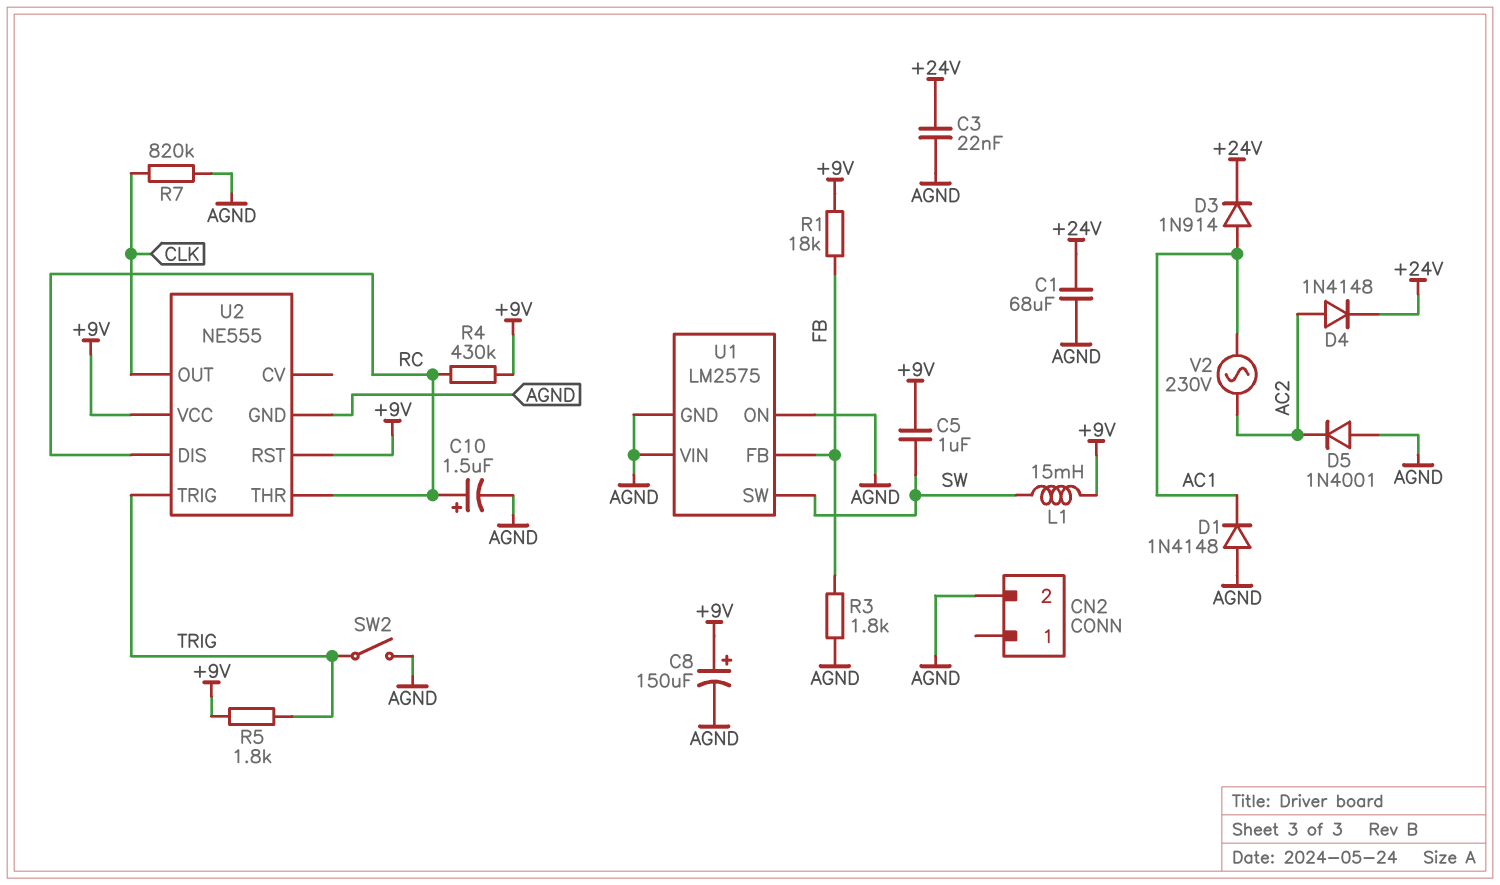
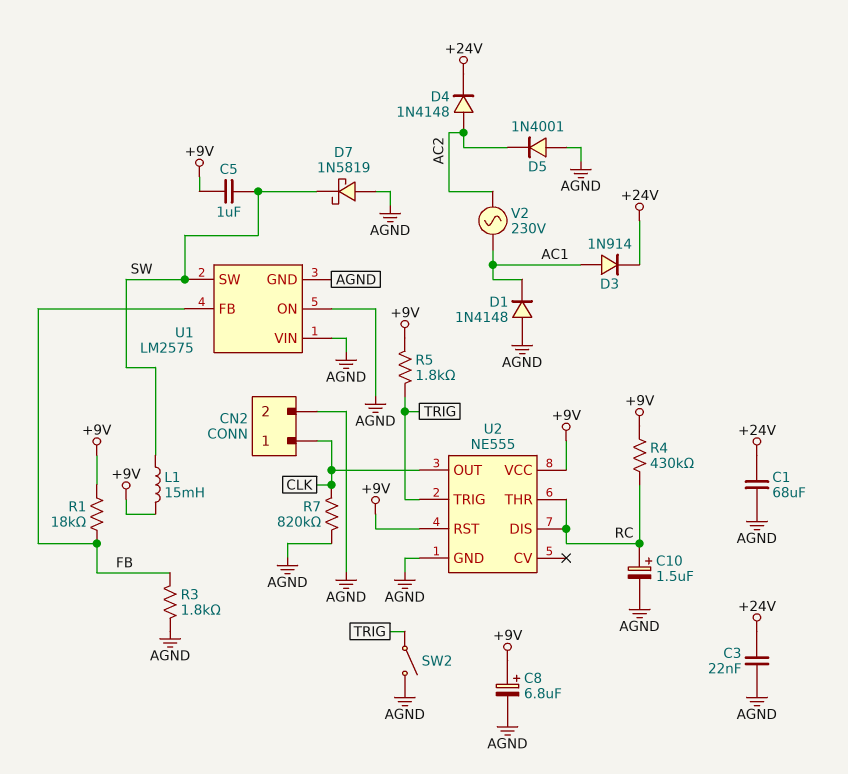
C8: 150uF (plus +9V, minus AGND) -> 6.8uF (plus +9V, minus AGND)
CN2 pin 1: none -> CLK
D7: none -> schottky 1N5819 (A AGND, K SW)

